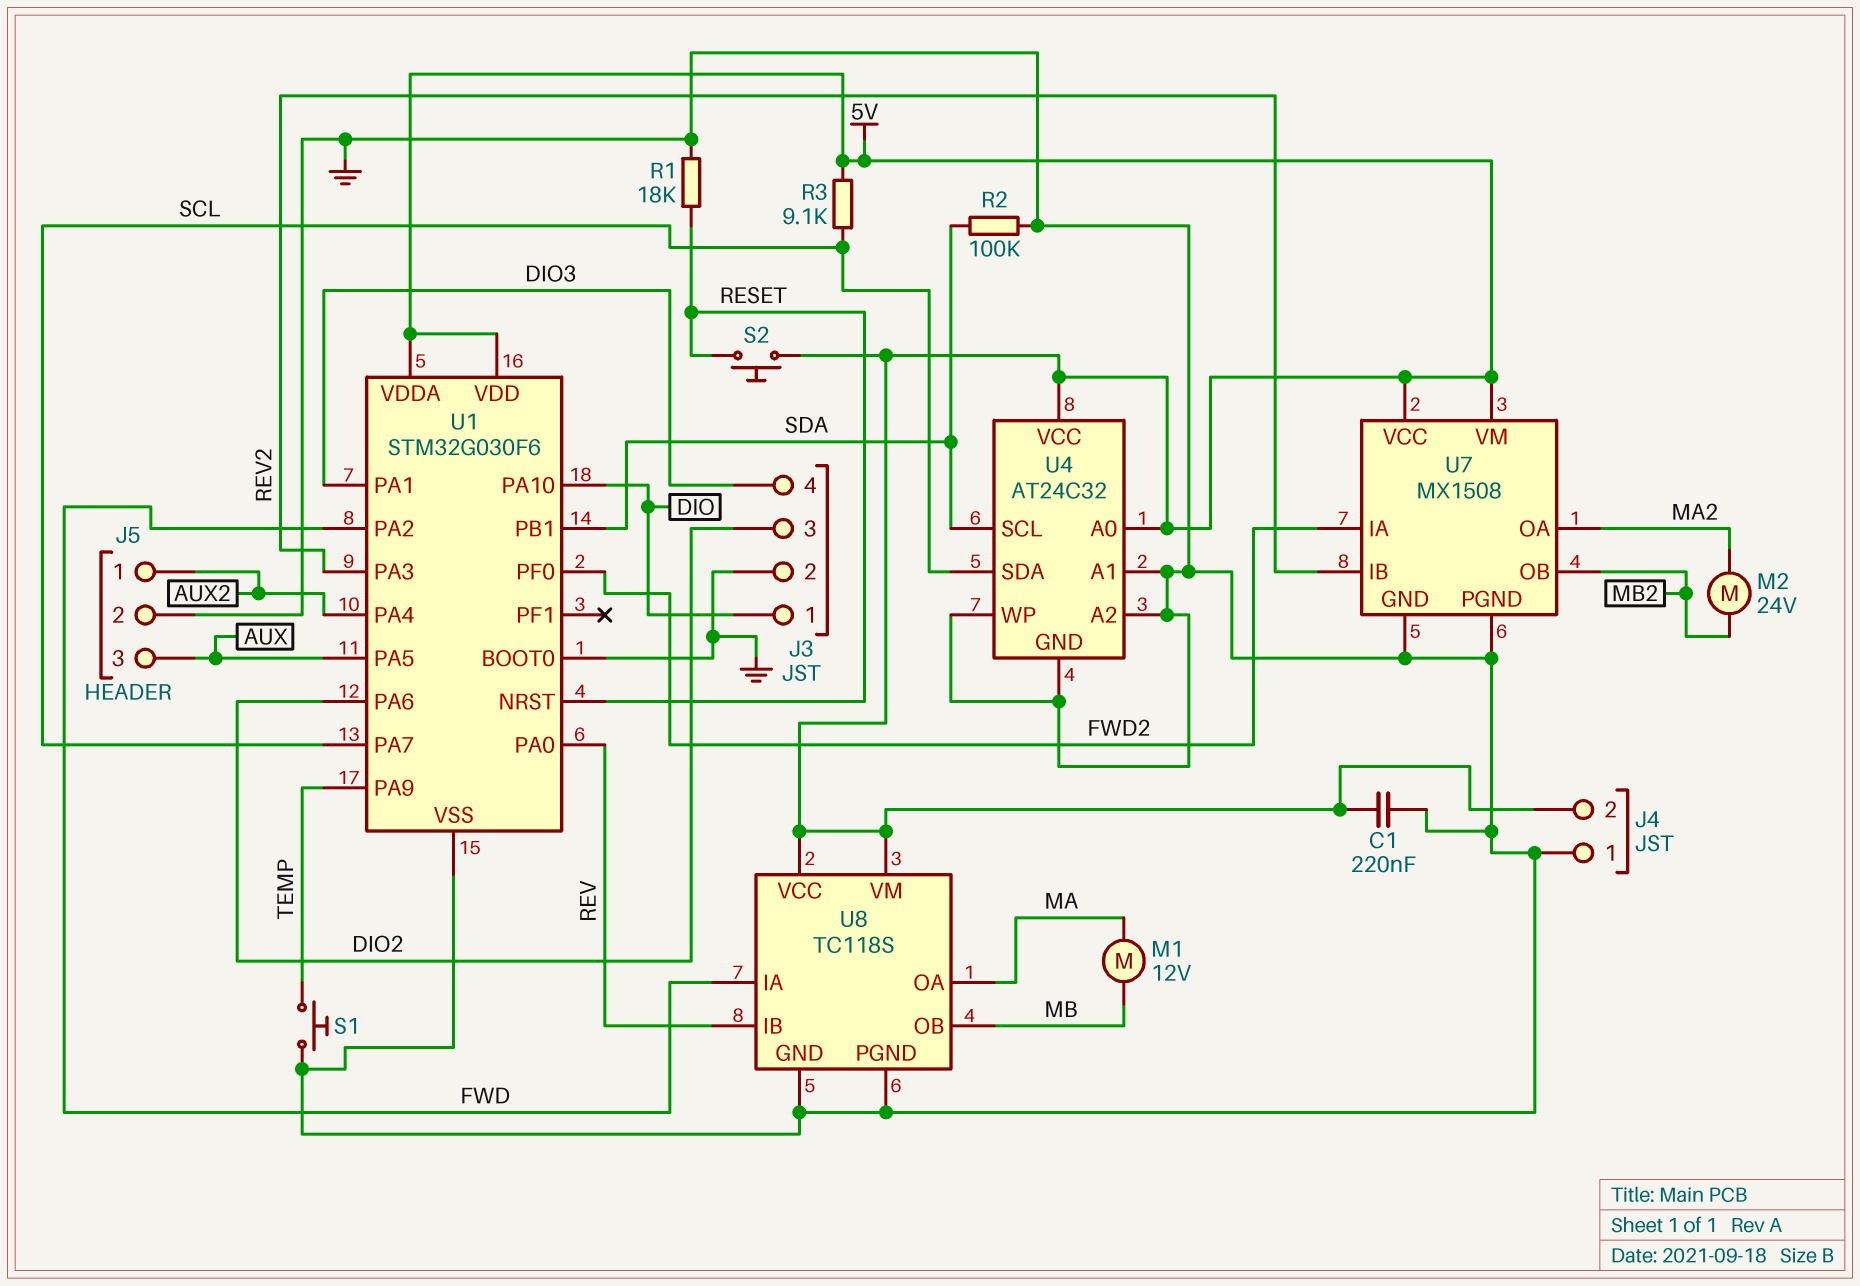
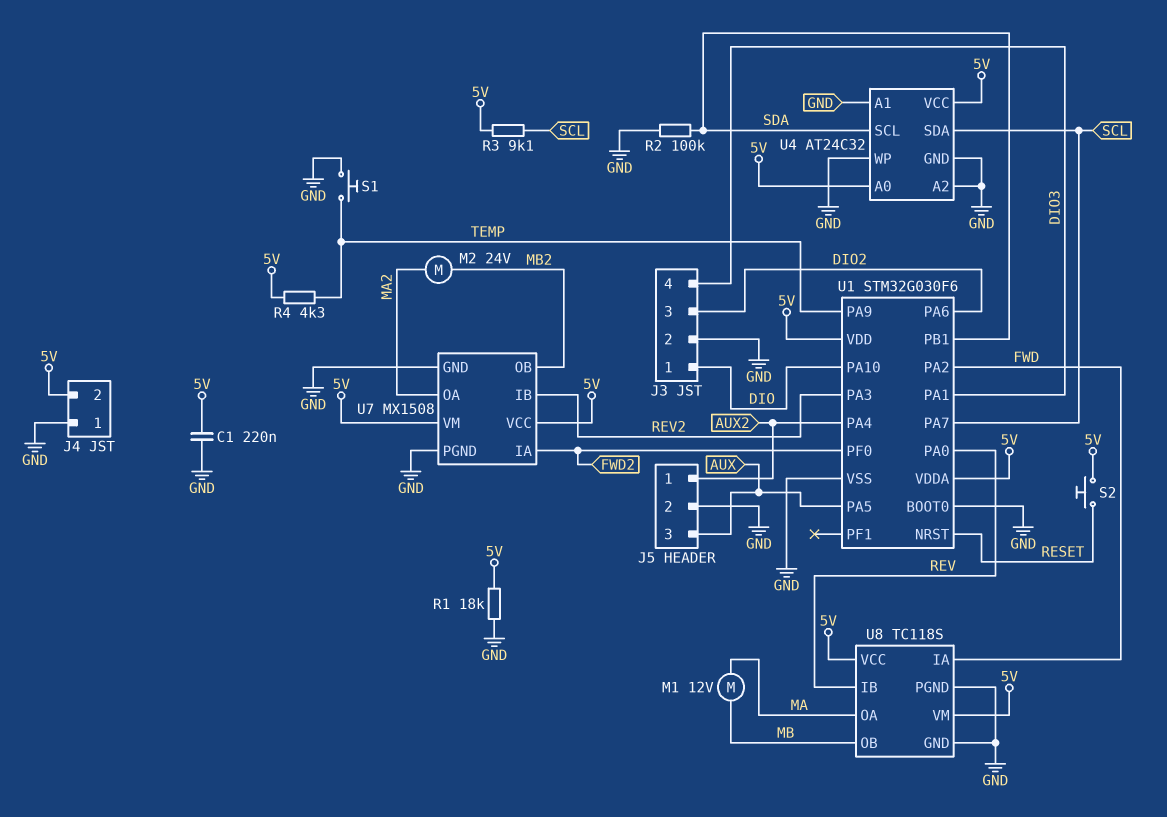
R1: 18k (GND, RESET) -> 18k (5V, GND)
R4: none -> 4.3k (5V, TEMP)

